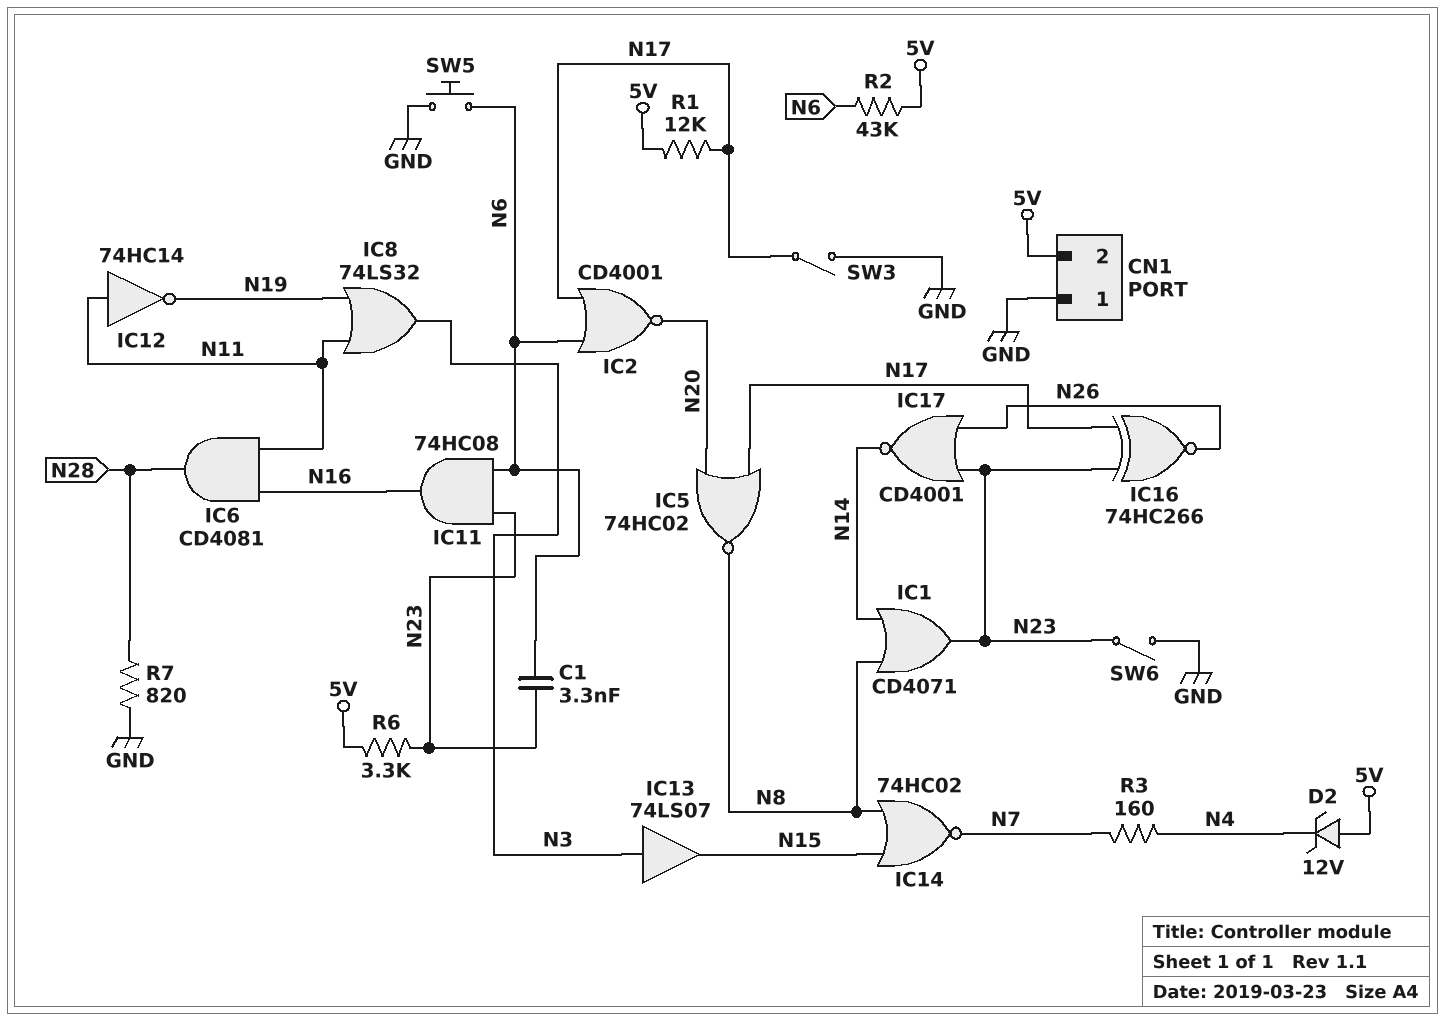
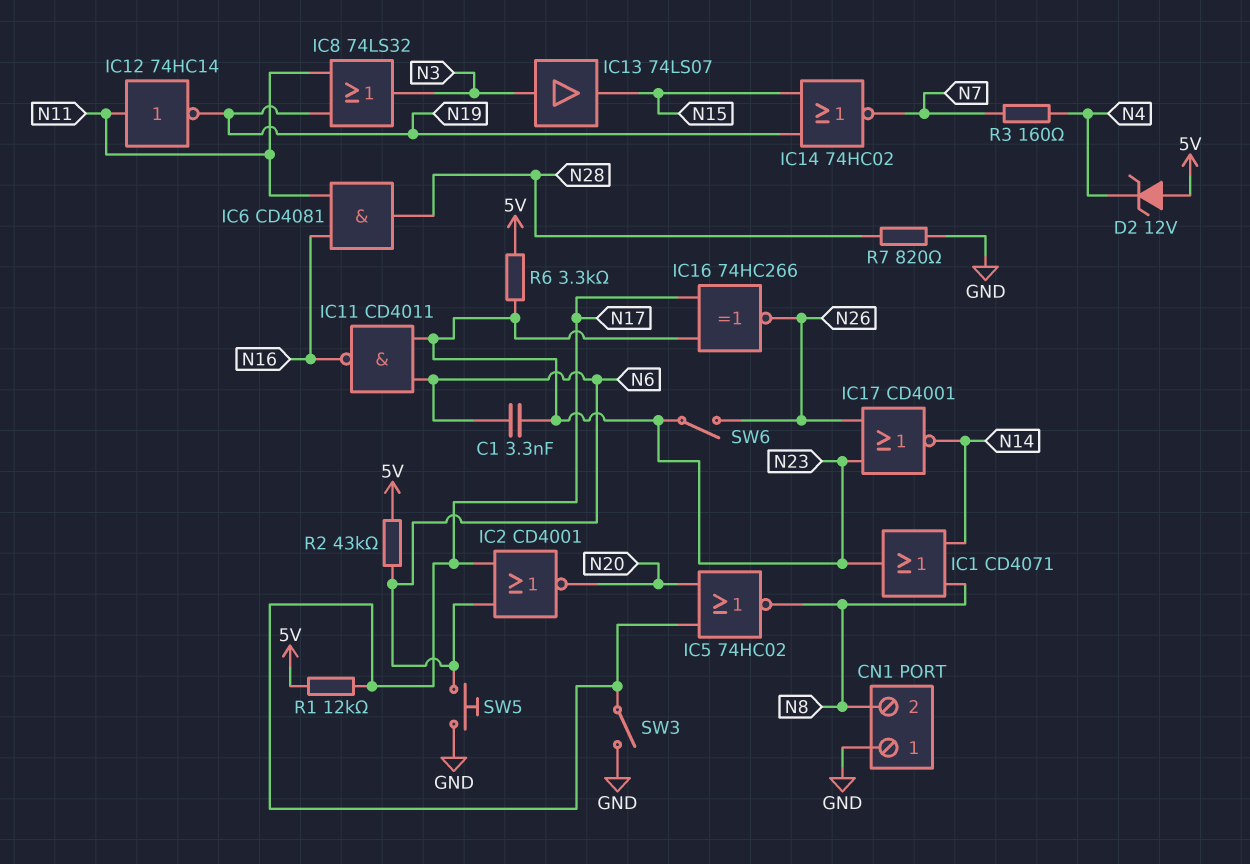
CN1 pin 2: 5V -> N8
IC11: AND 74HC08 (in N6, in N23, out N16) -> NAND CD4011 (in N6, in N23, out N16)
IC14: NOR 74HC02 (in N8, in N15, out N7) -> NOR 74HC02 (in N15, in N19, out N7)
SW6: switch (GND, N23) -> switch (N23, N26)

